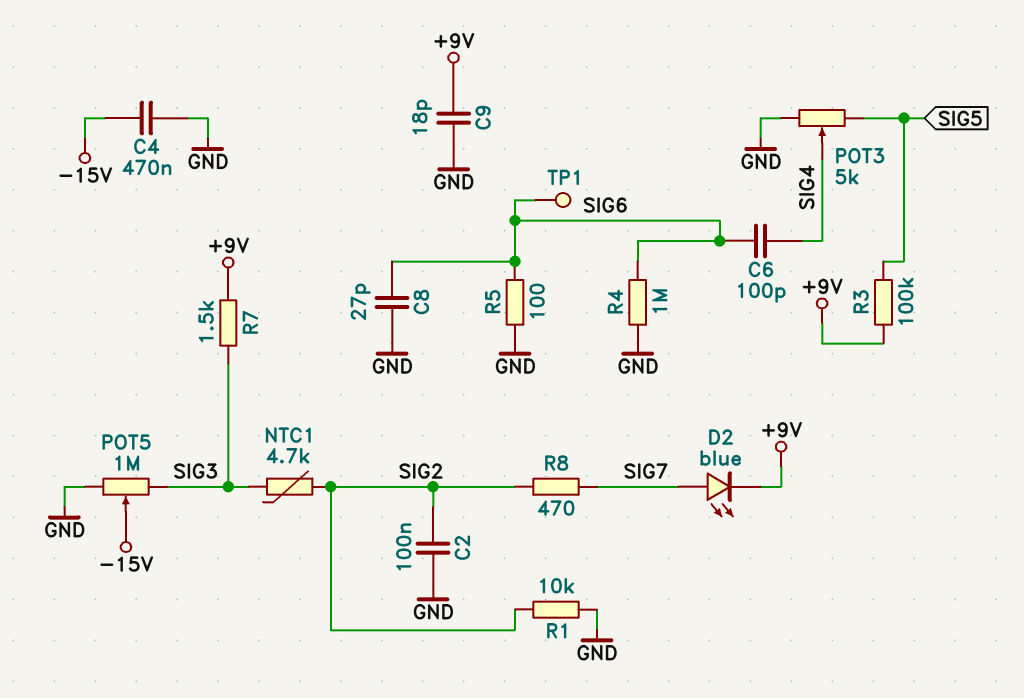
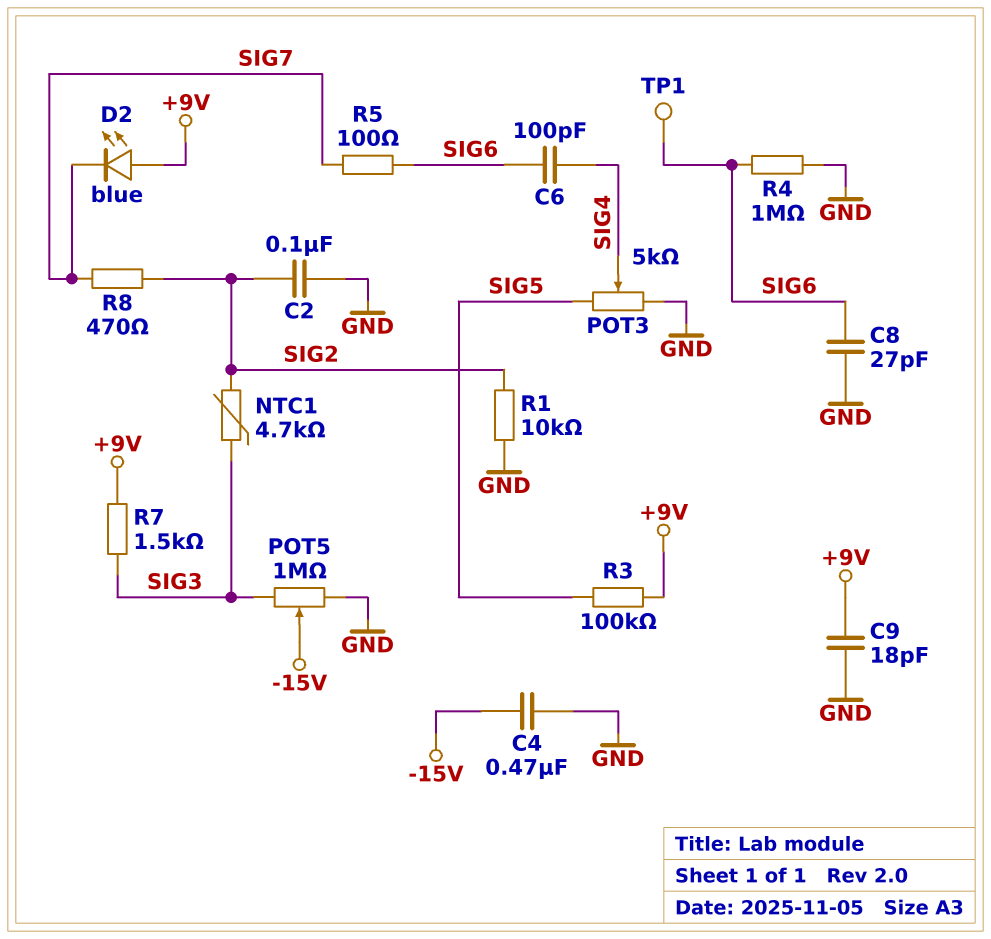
D2: LED blue (A SIG7, K +9V) -> LED blue (A +9V, K SIG7)
R5: 100 (GND, SIG6) -> 100 (SIG6, SIG7)

